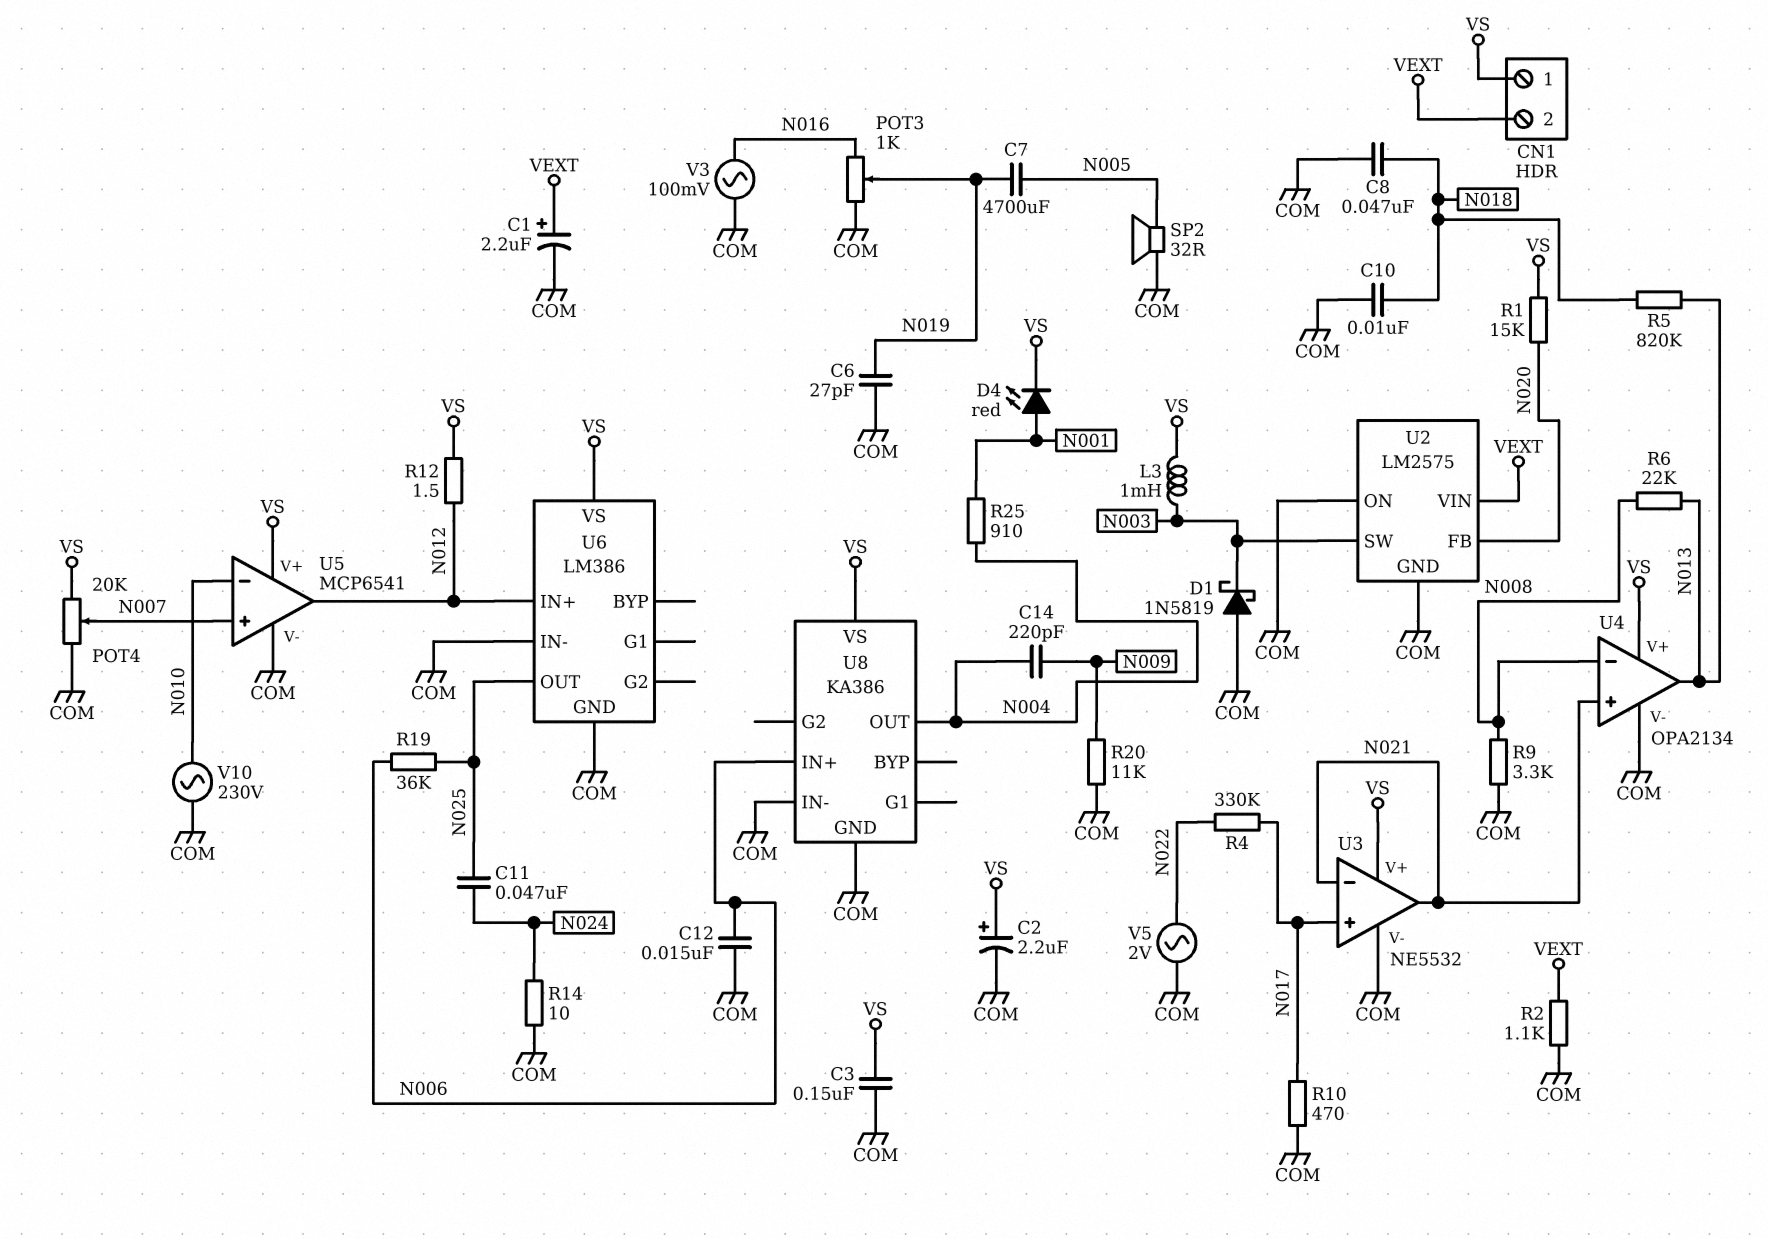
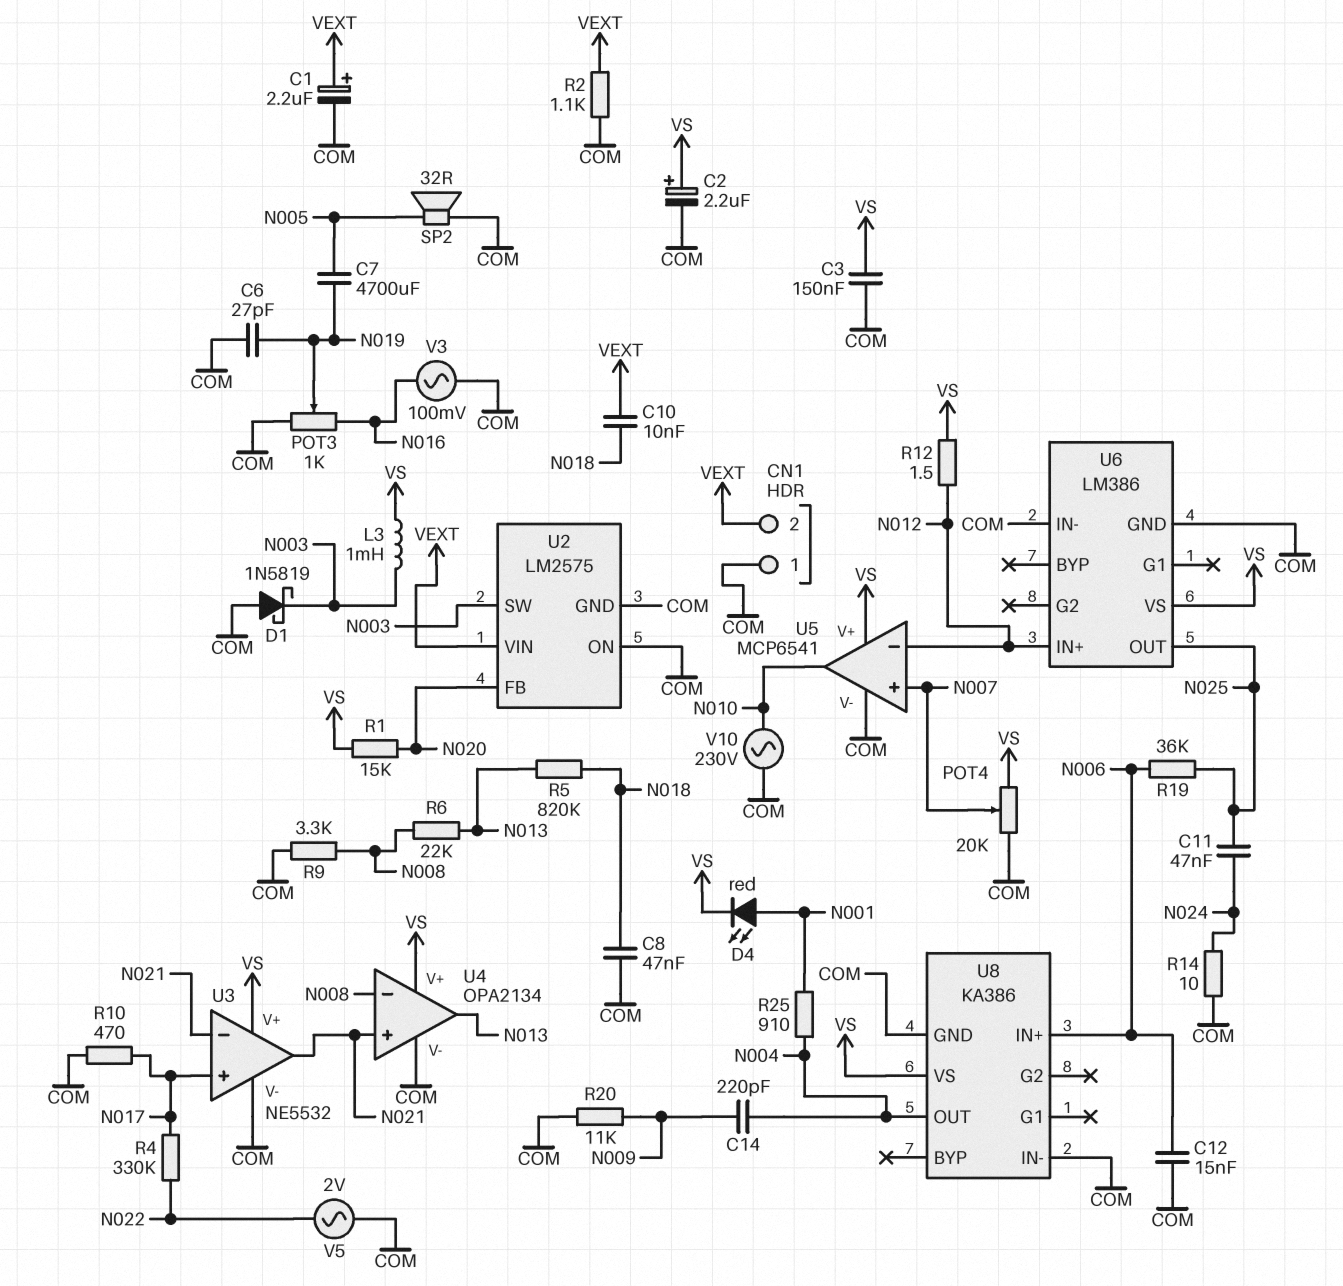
C10: 10nF (COM, N018) -> 10nF (N018, VEXT)
CN1 pin 1: VS -> COM
U5 pin in-: N010 -> N012
U5 pin out: N012 -> N010

